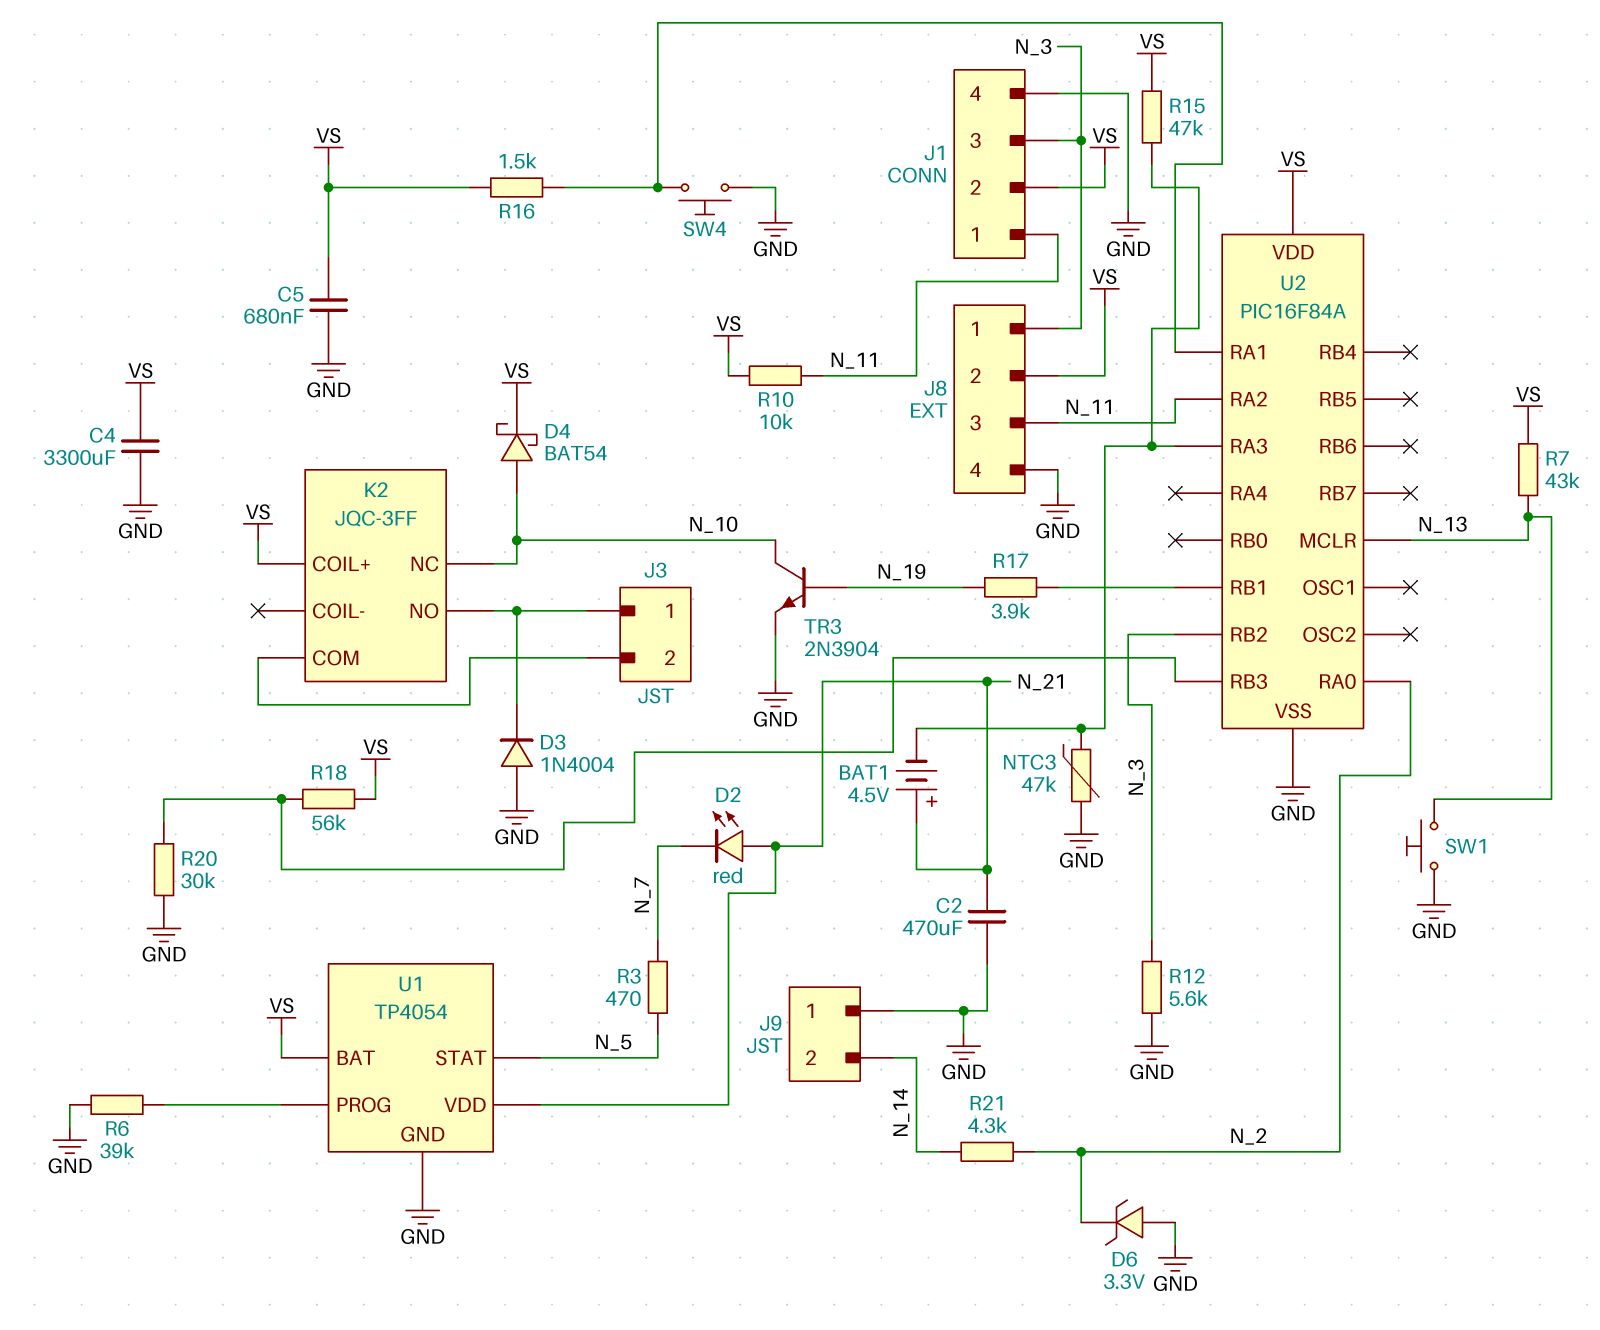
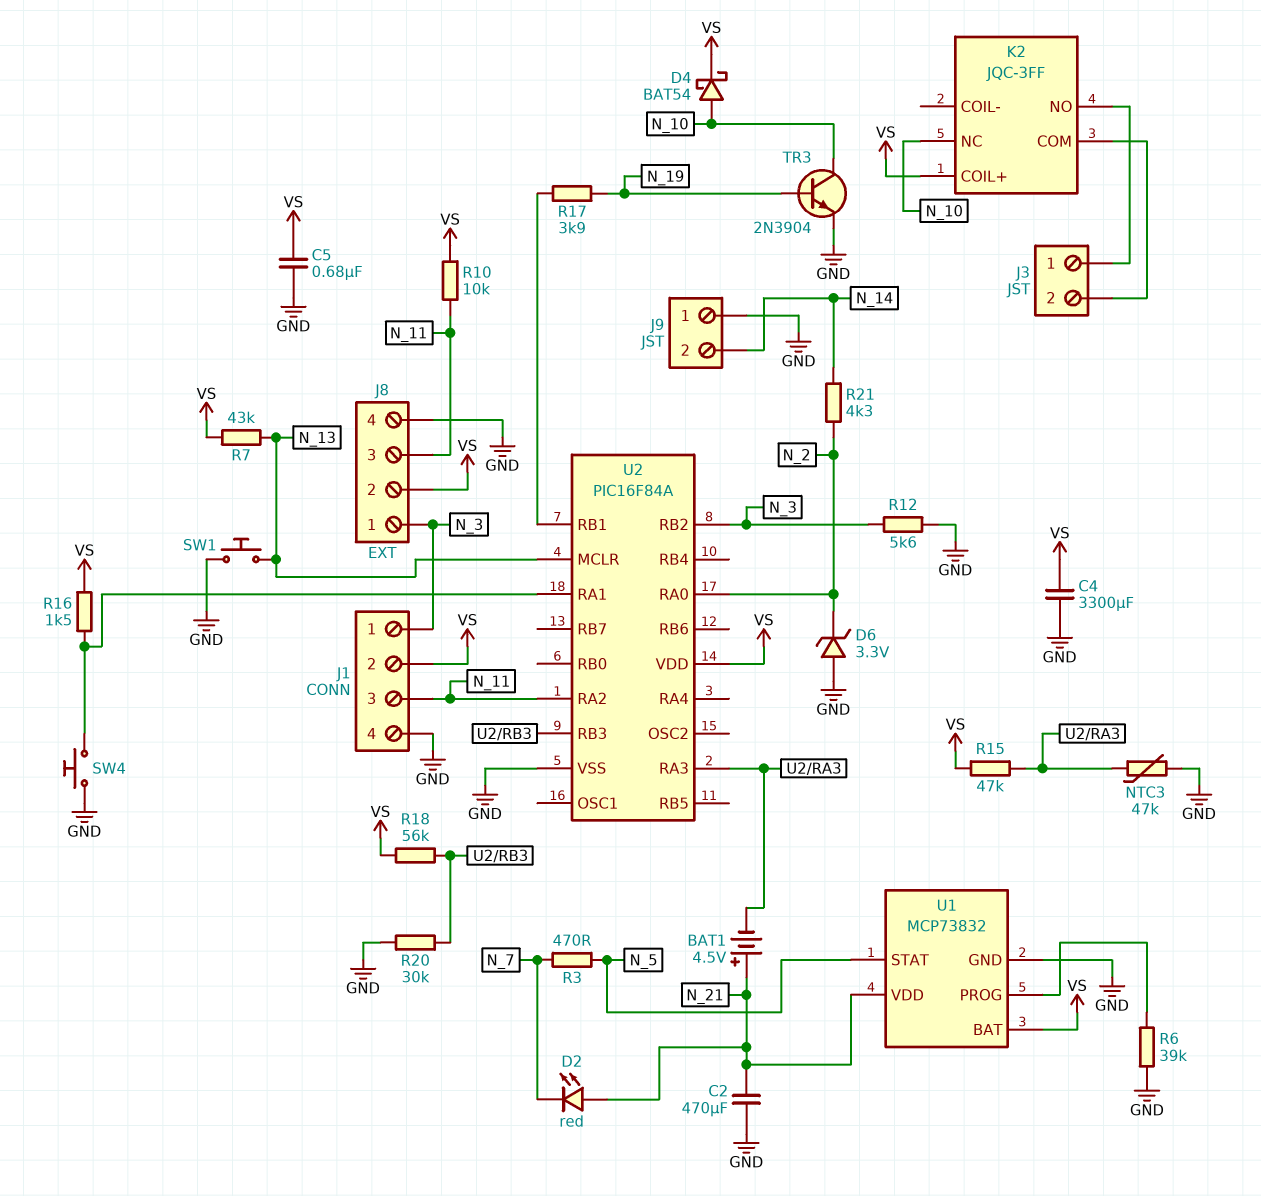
D3: diode 1N4004 (A GND, K J3/1) -> none
J1 pin 1: N_11 -> N_3
J1 pin 3: N_3 -> N_11
U1: TP4054 -> MCP73832

